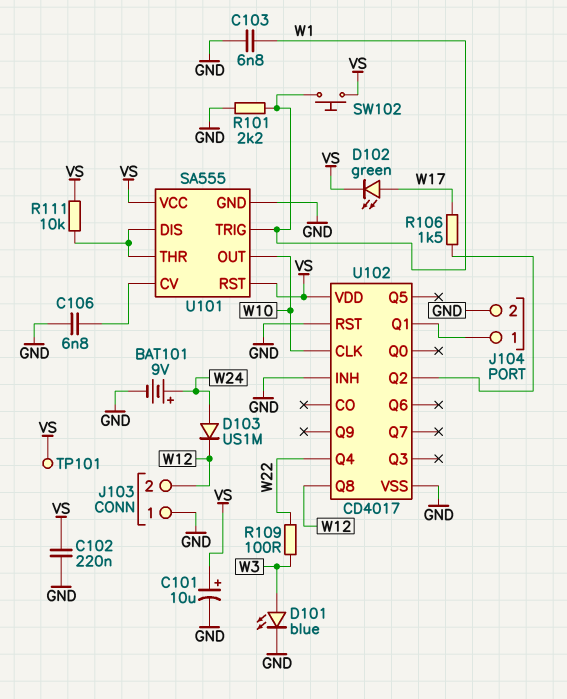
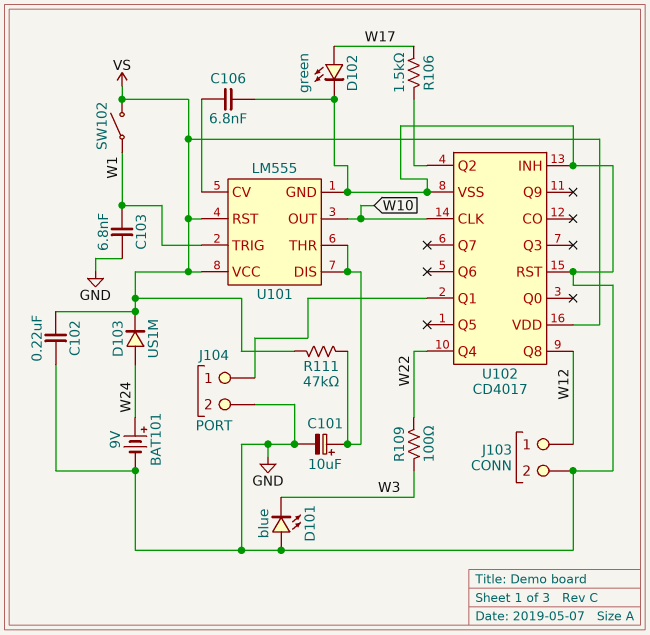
C101: 10uF (plus VS, minus GND) -> 10uF (plus U101/DIS, minus GND)
D101: LED blue (A W3, K GND) -> LED blue (A GND, K W3)
D102: LED green (A W17, K VS) -> LED green (A W17, K GND)
D103: diode US1M (A W24, K W12) -> diode US1M (A W24, K VS)
J103 pin 1: GND -> W12
J103 pin 2: W12 -> GND
R101: 2.2k (GND, W1) -> none
R111: 10k (U101/DIS, VS) -> 47k (U101/DIS, VS)
SW102: button (VS, W1) -> switch (VS, W1)
TP101: test point (VS) -> none
U101: SA555 -> LM555

